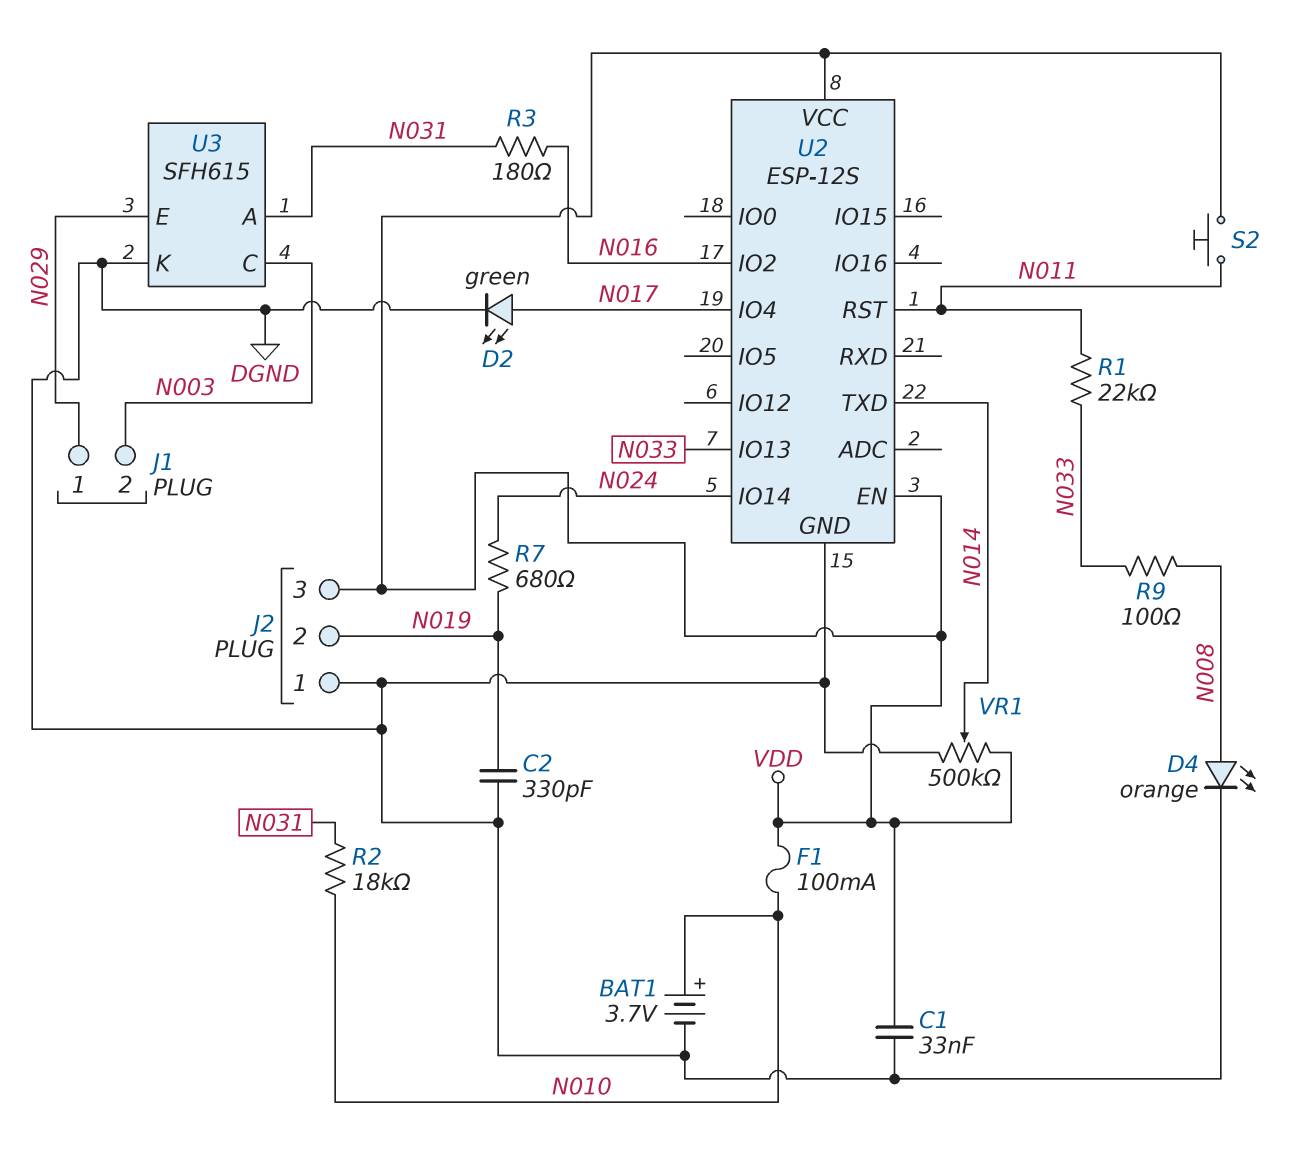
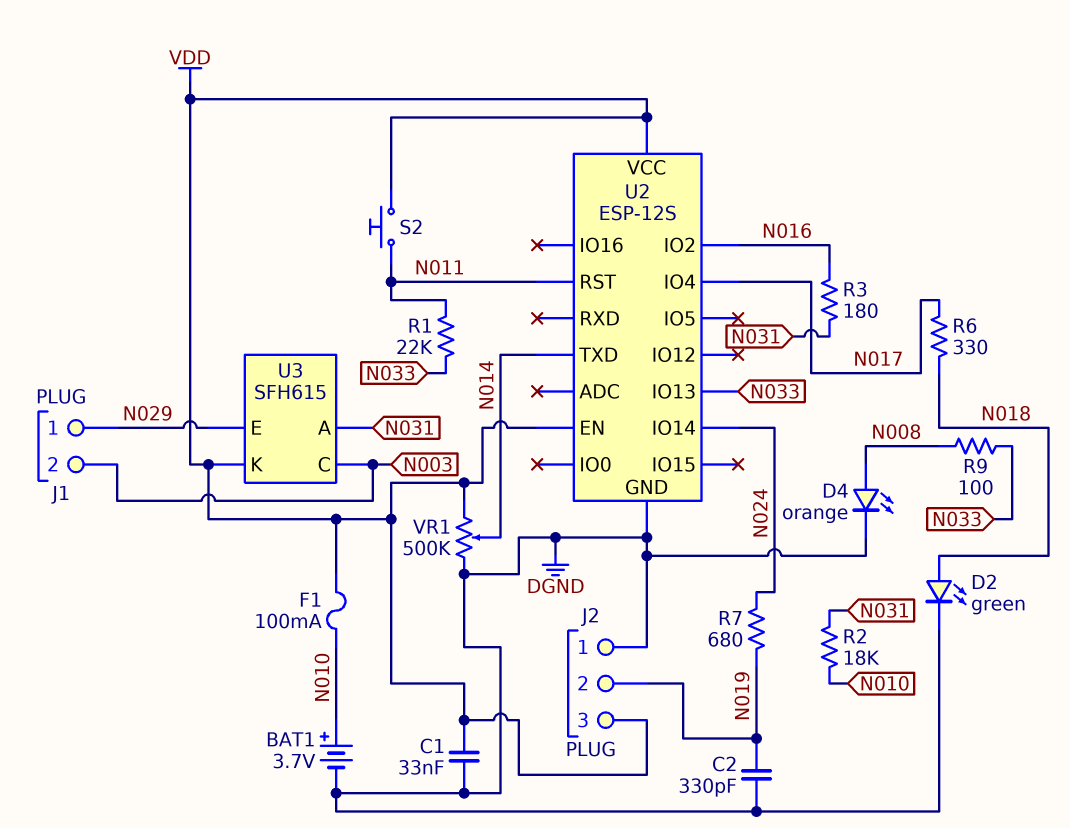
D2: LED green (A N017, K DGND) -> LED green (A N018, K DGND)
R6: none -> 330 (N017, N018)
U3 pin K: DGND -> VDD

